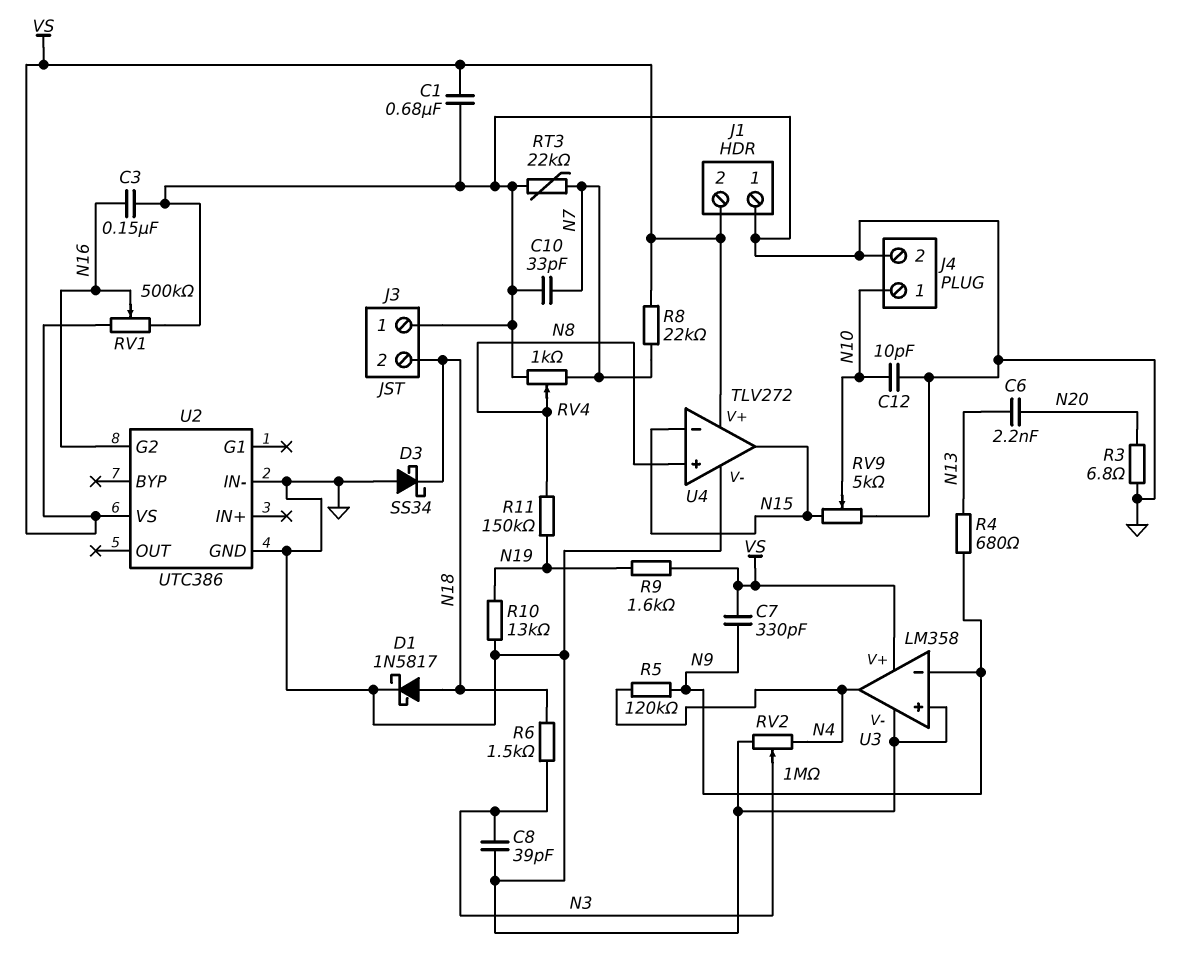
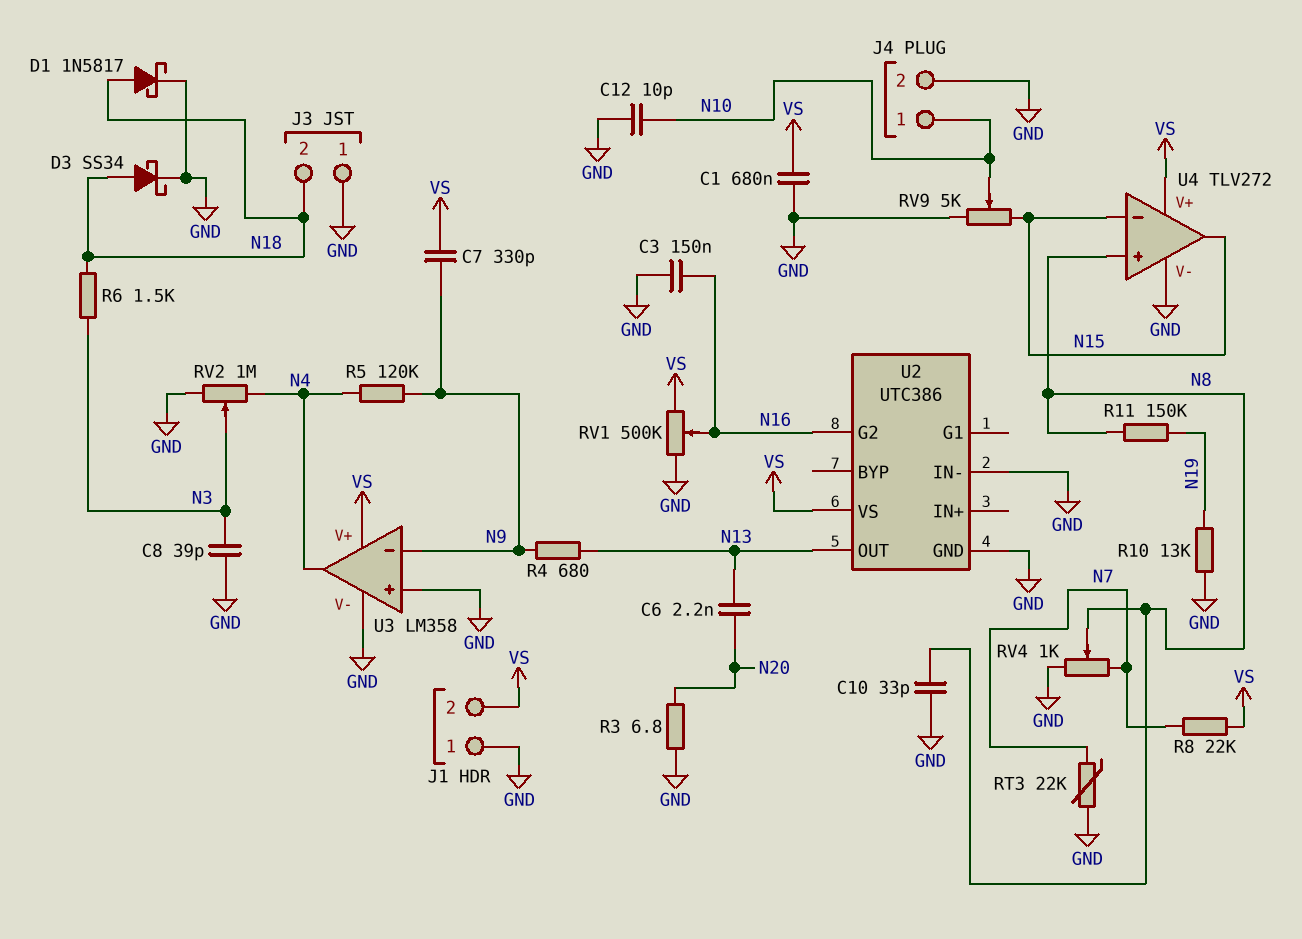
C10: 33pF (GND, N7) -> 33pF (GND, N8)
D3: schottky SS34 (A GND, K N18) -> schottky SS34 (A N18, K GND)
R9: 1.6k (N19, VS) -> none
U2 pin OUT: none -> N13

